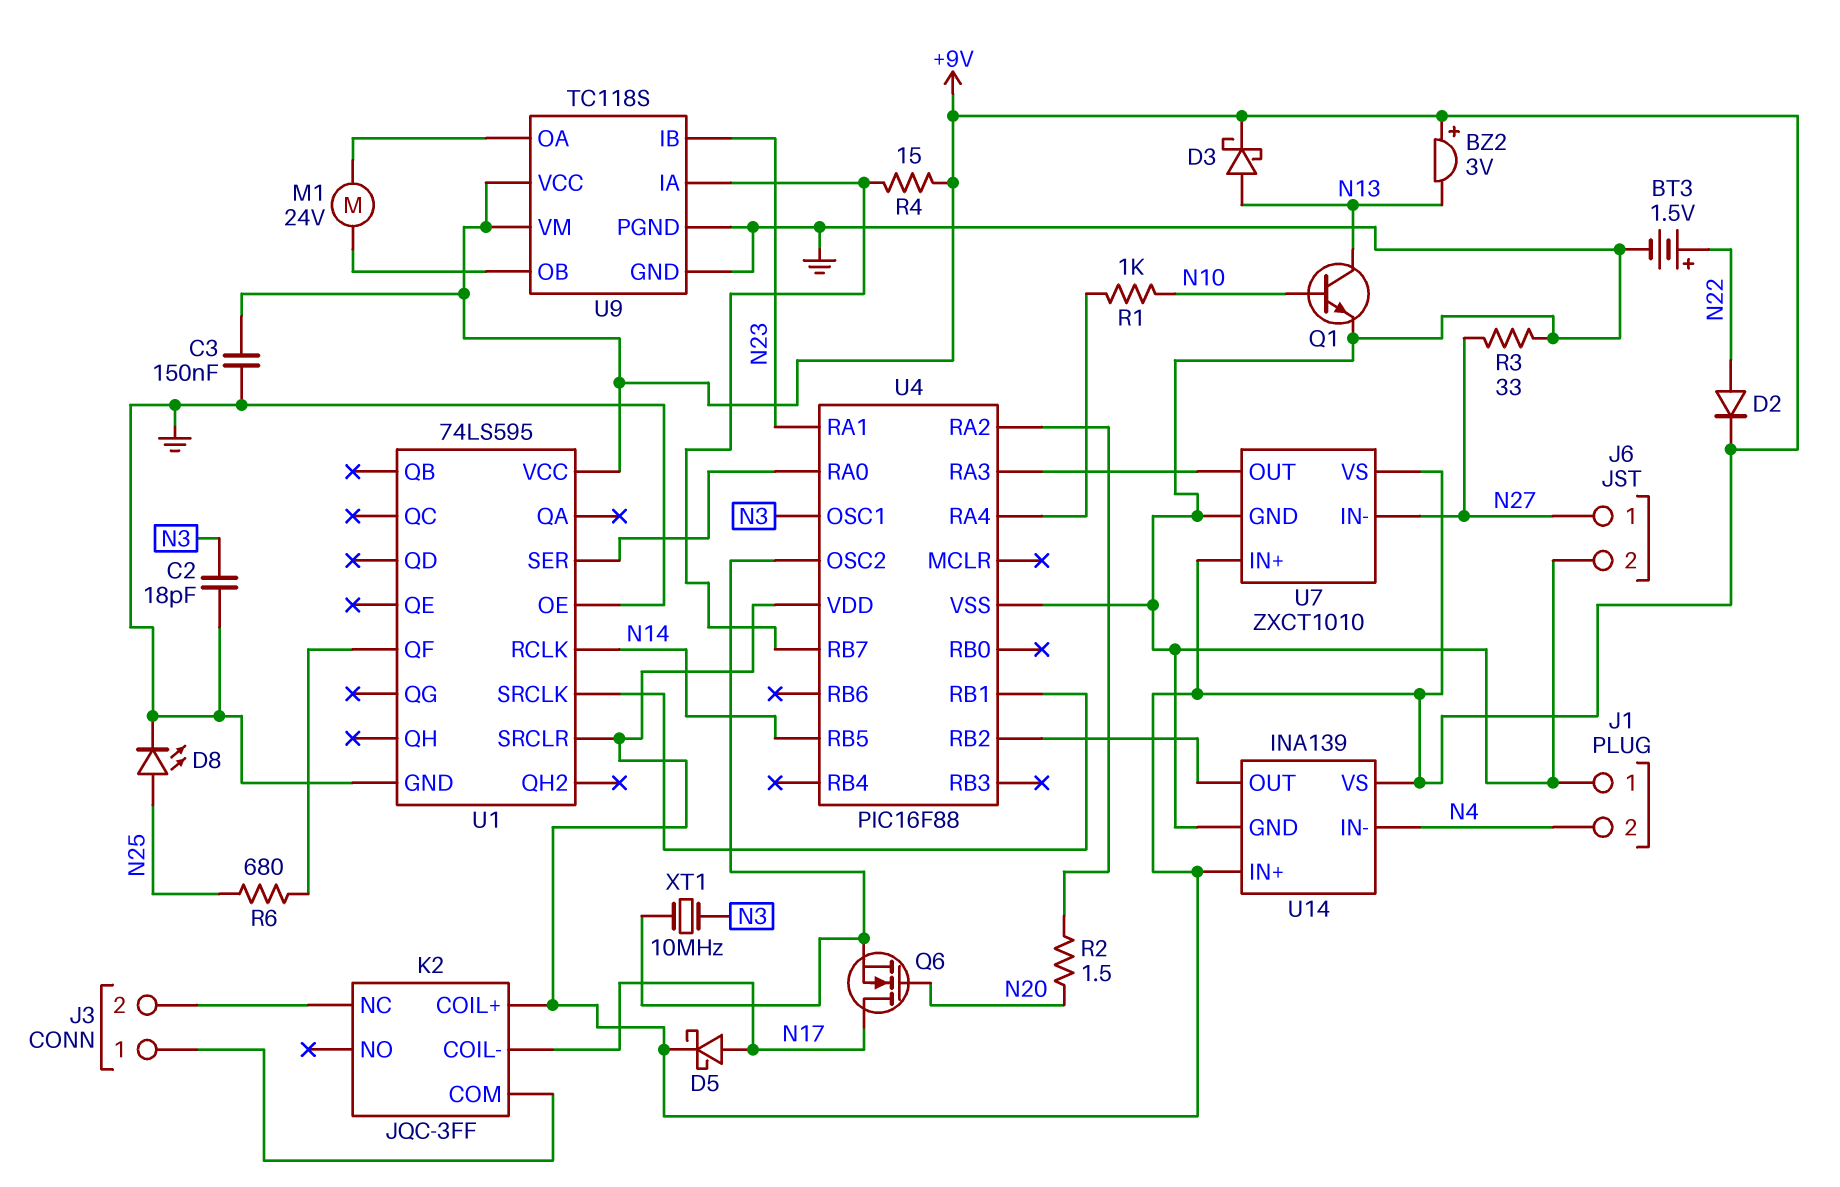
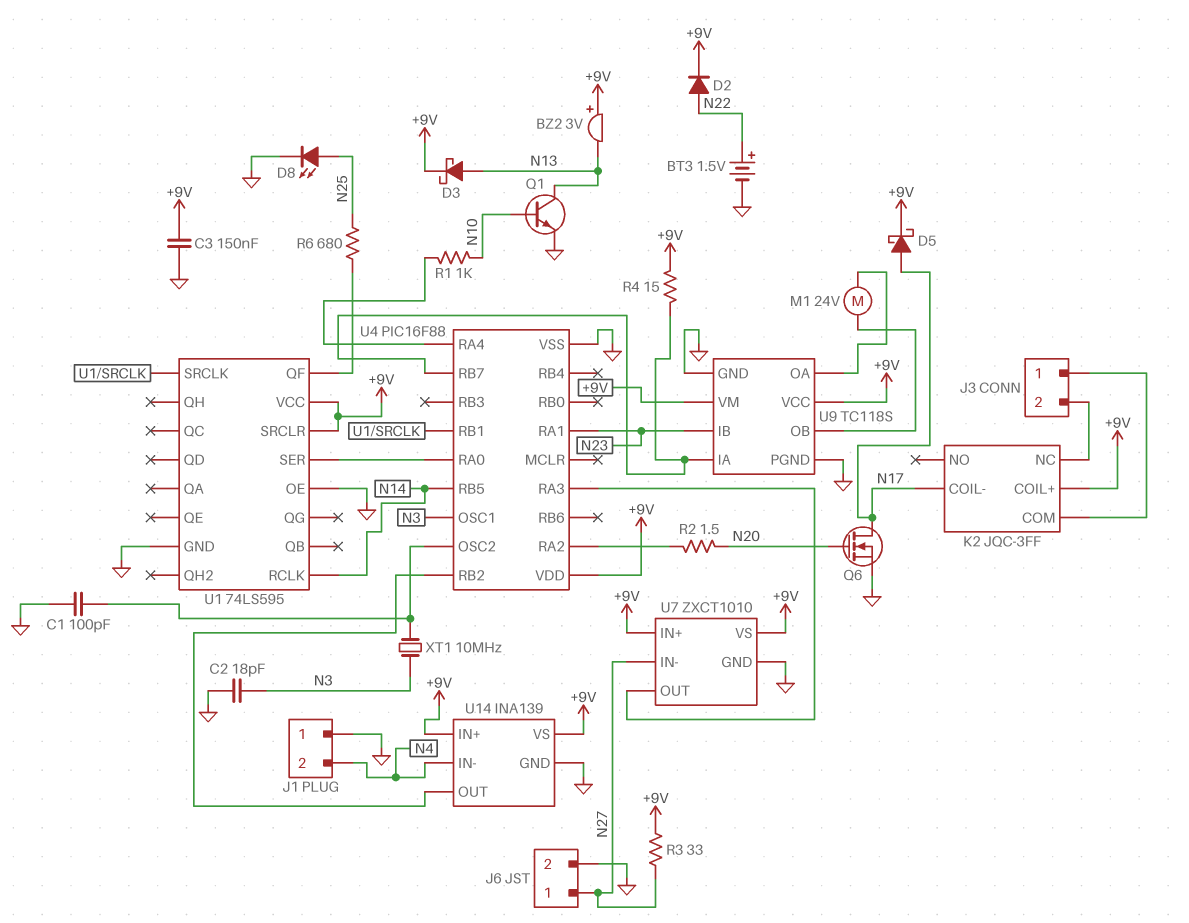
C1: none -> 100pF (GND, U4/OSC2)
Q6: NMOS (G N20, D N17, S U4/OSC2) -> NMOS (G N20, D N17, S GND)
R3: 33 (GND, N27) -> 33 (+9V, N27)

